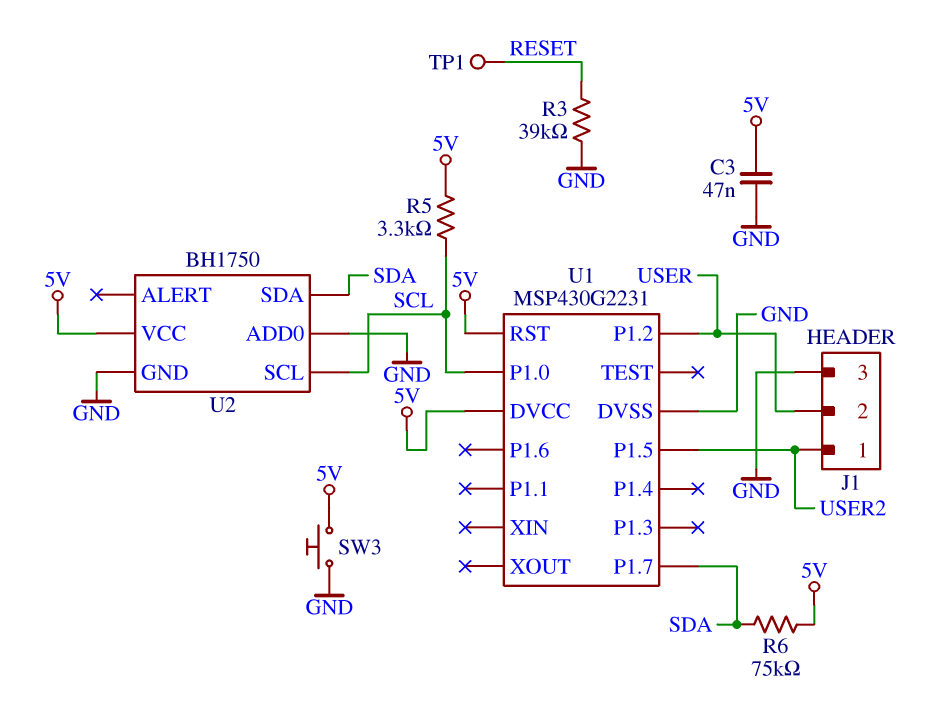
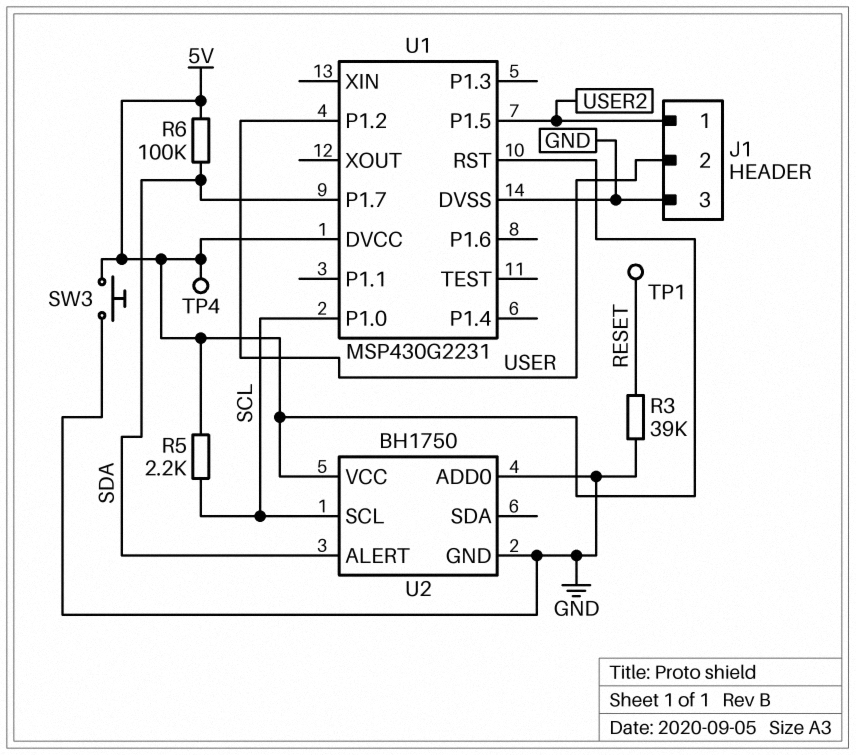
C3: 47nF (5V, GND) -> none
R5: 3.3k (5V, SCL) -> 2.2k (5V, SCL)
R6: 75k (5V, SDA) -> 100k (5V, SDA)
TP4: none -> test point (5V)
U2 pin ALERT: none -> SDA
U2 pin SDA: SDA -> none

